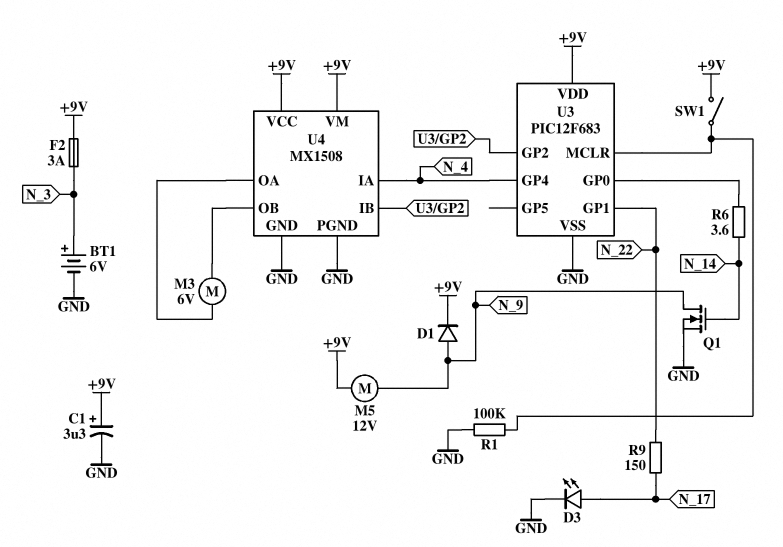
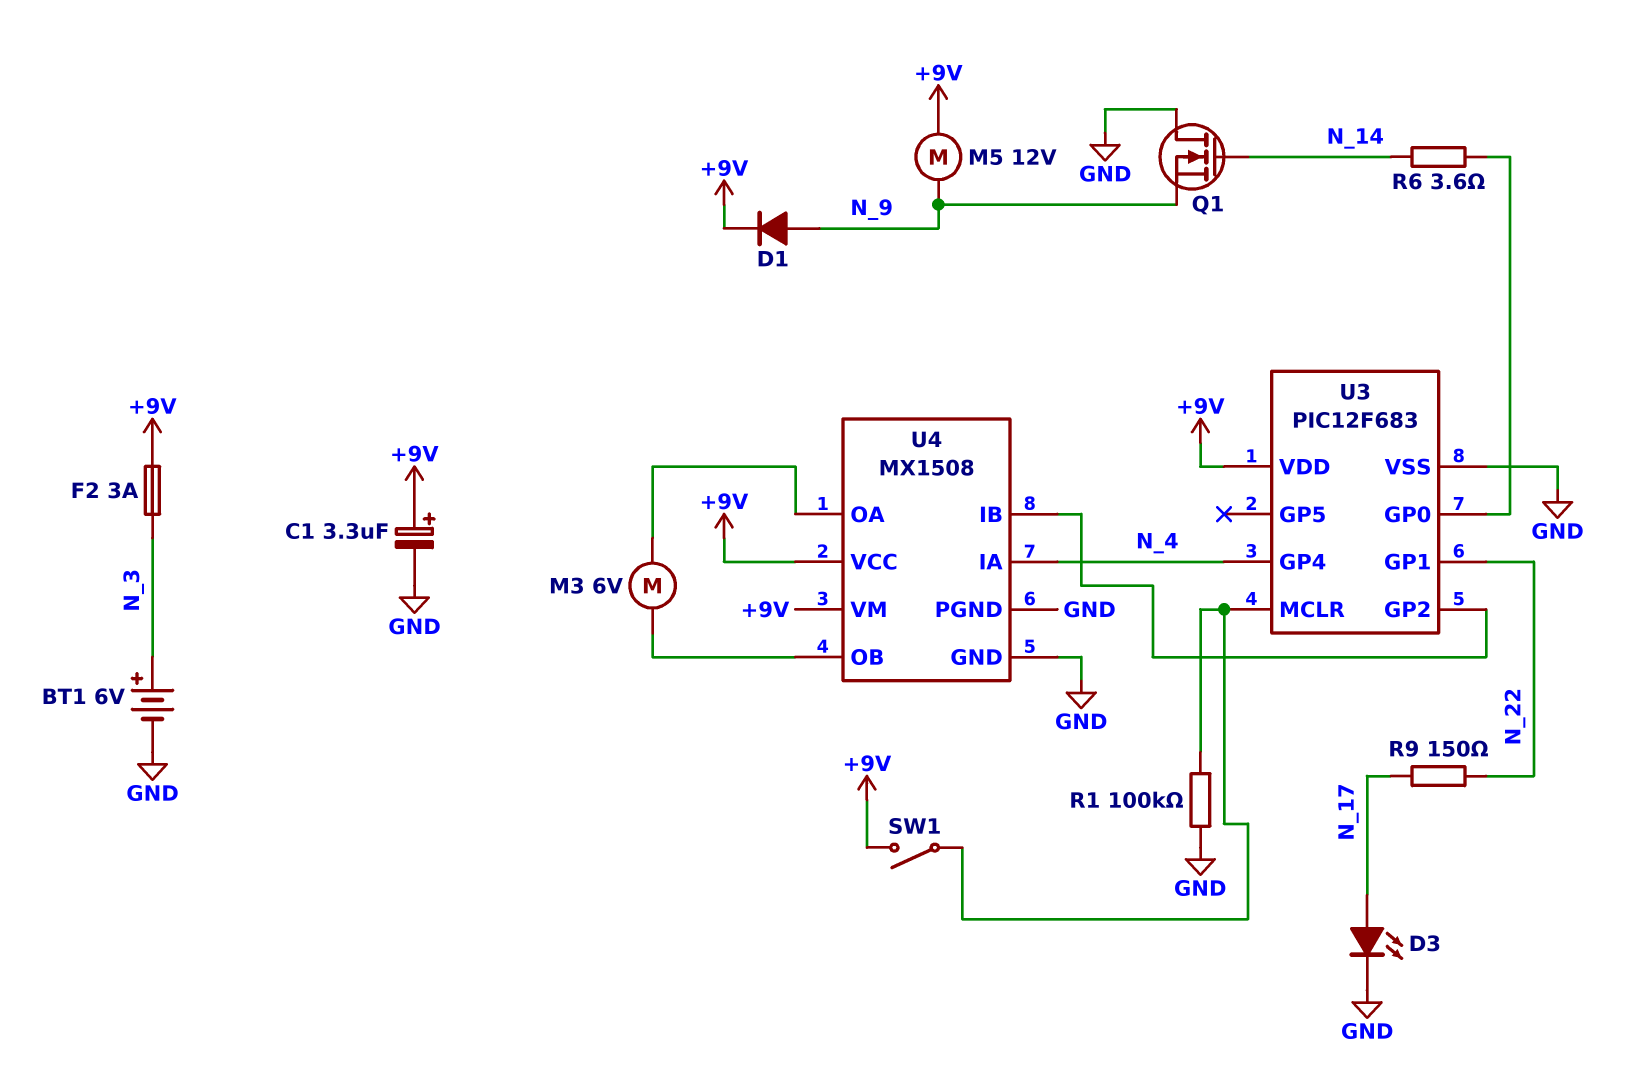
Q1: NMOS (G N_14, D N_9, S GND) -> NMOS (G N_14, D GND, S N_9)

